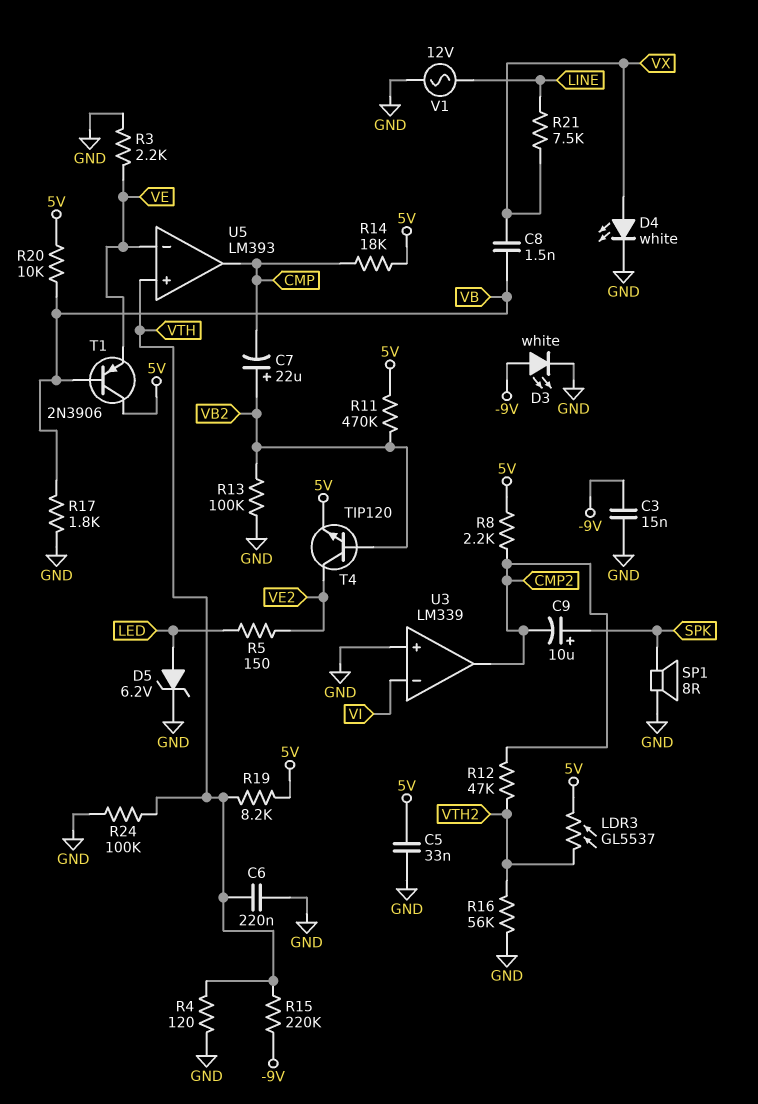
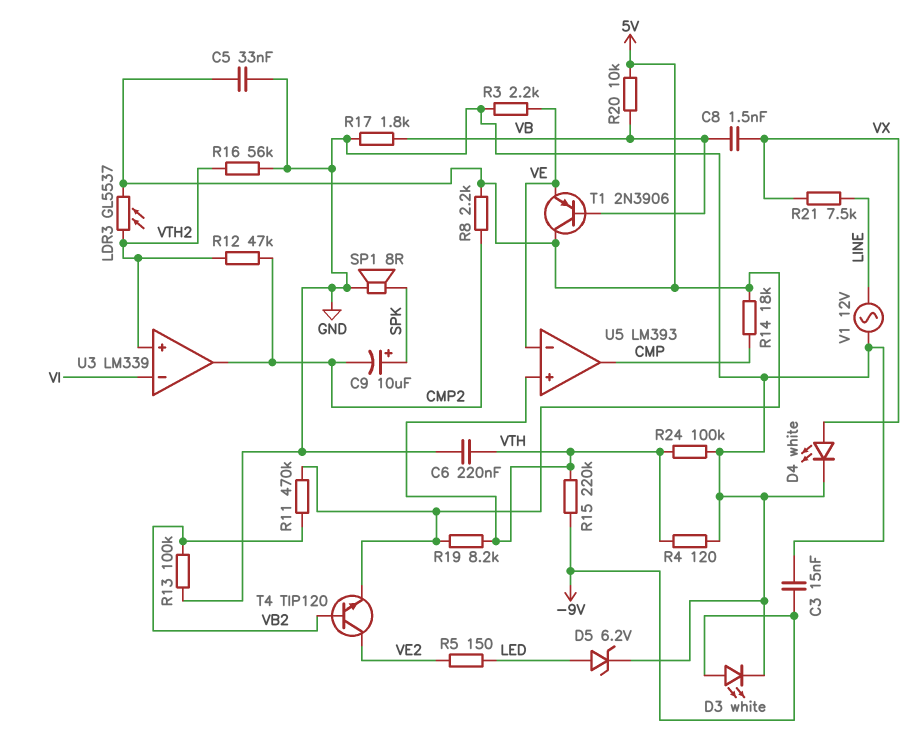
C7: 22uF (plus VB2, minus CMP) -> none
U3 pin in+: GND -> VTH2

